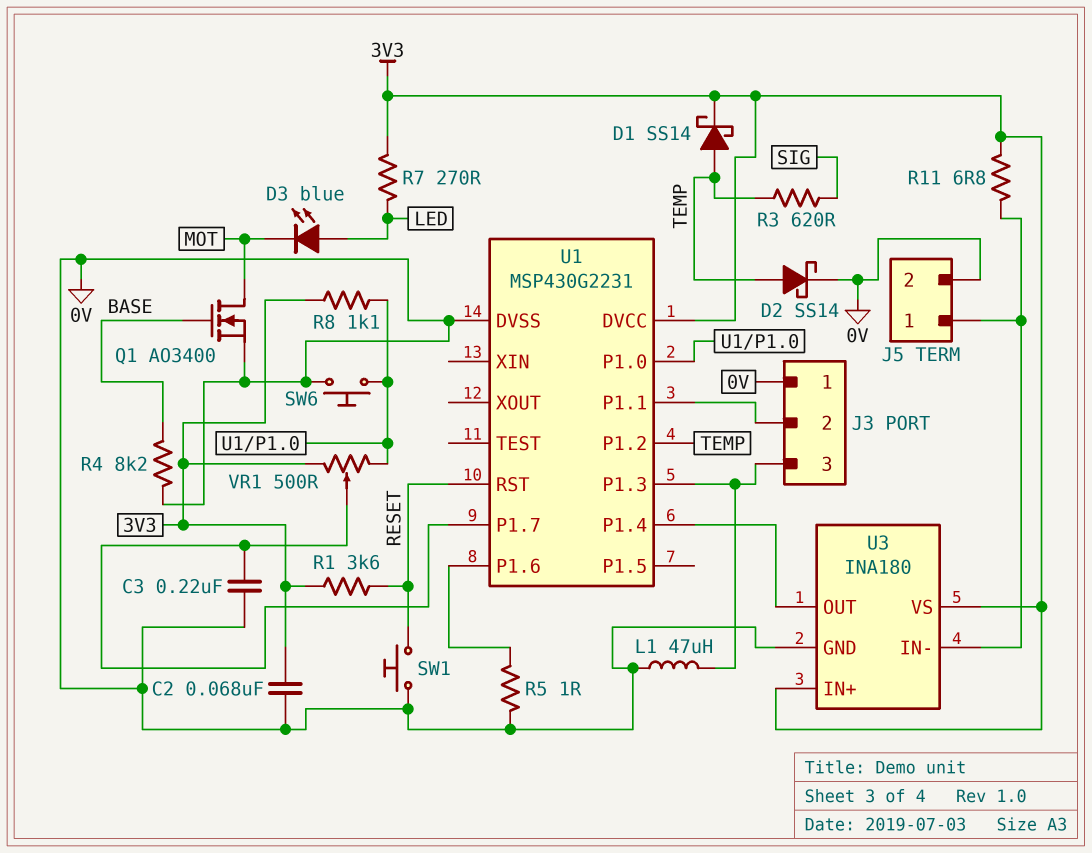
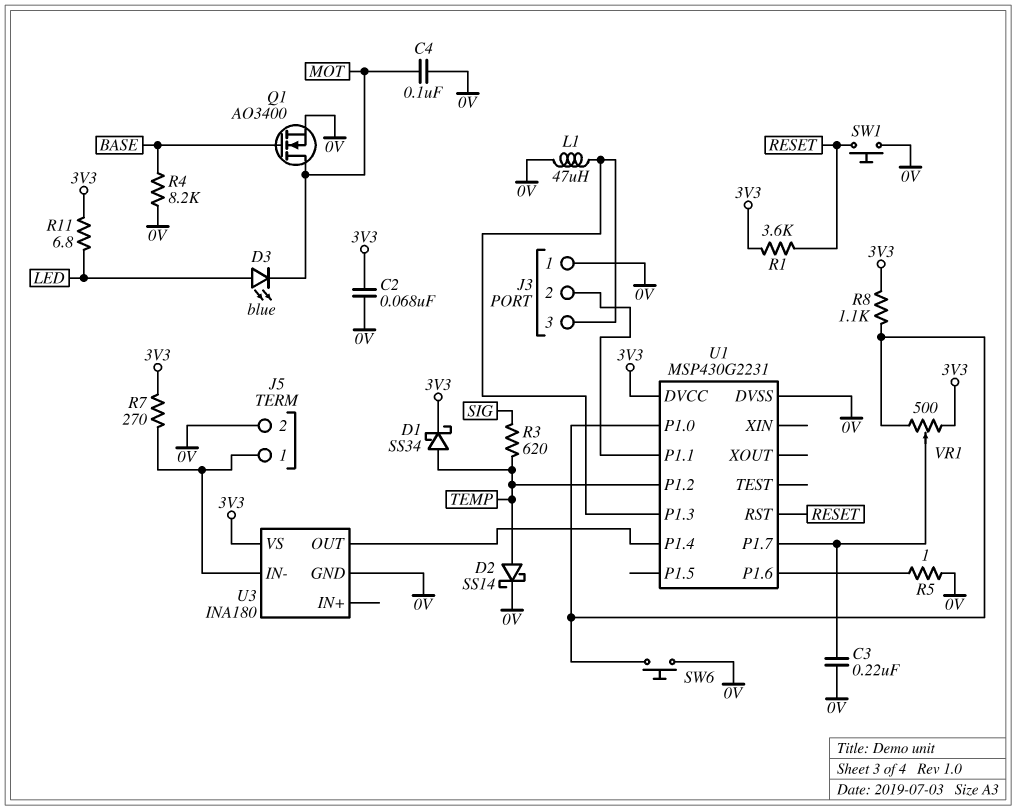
C4: none -> 100nF (0V, MOT)
D1: schottky SS14 (A TEMP, K 3V3) -> schottky SS34 (A TEMP, K 3V3)
R7: 270 (3V3, LED) -> 270 (3V3, J5/1)
R11: 6.8 (3V3, J5/1) -> 6.8 (3V3, LED)
U3 pin IN+: 3V3 -> none

